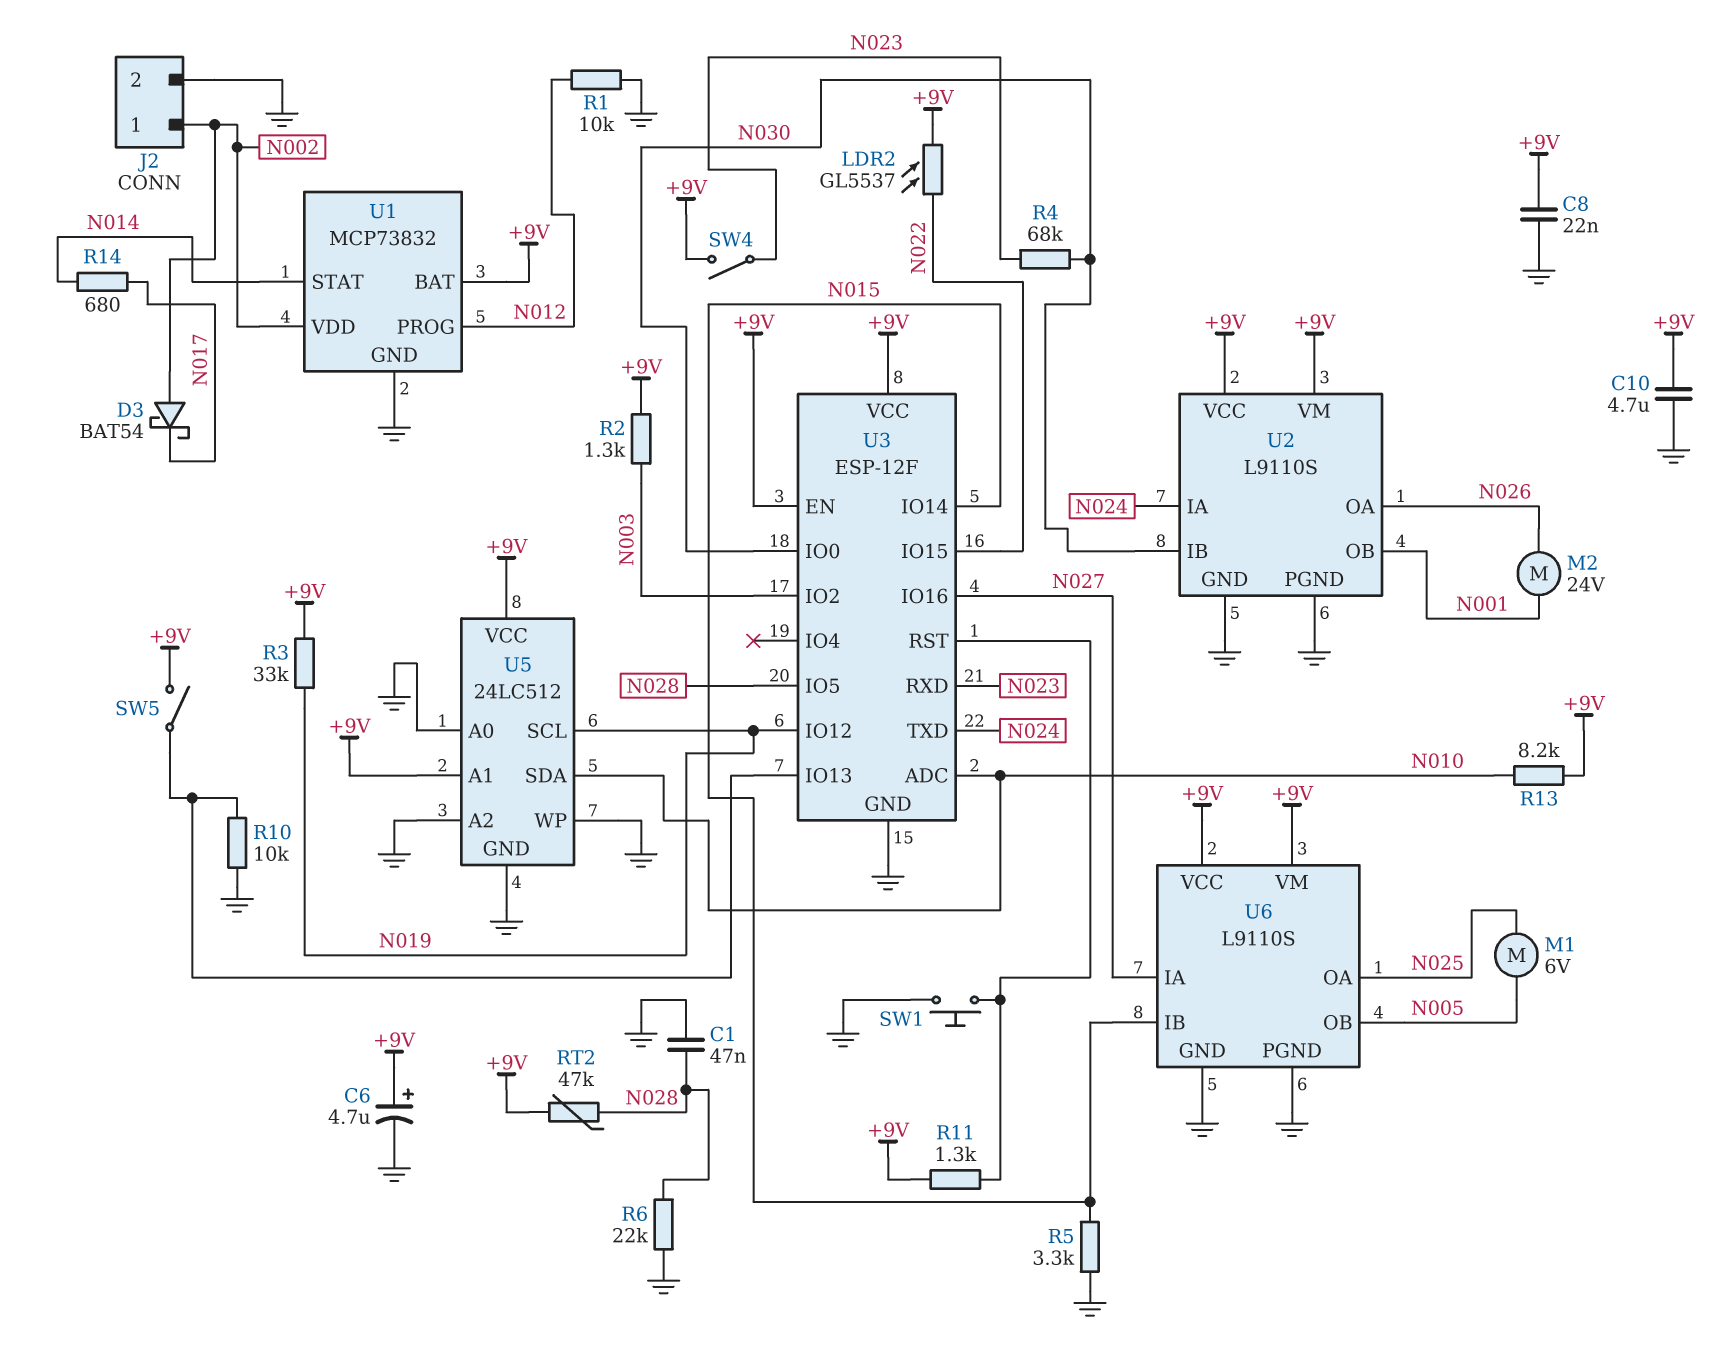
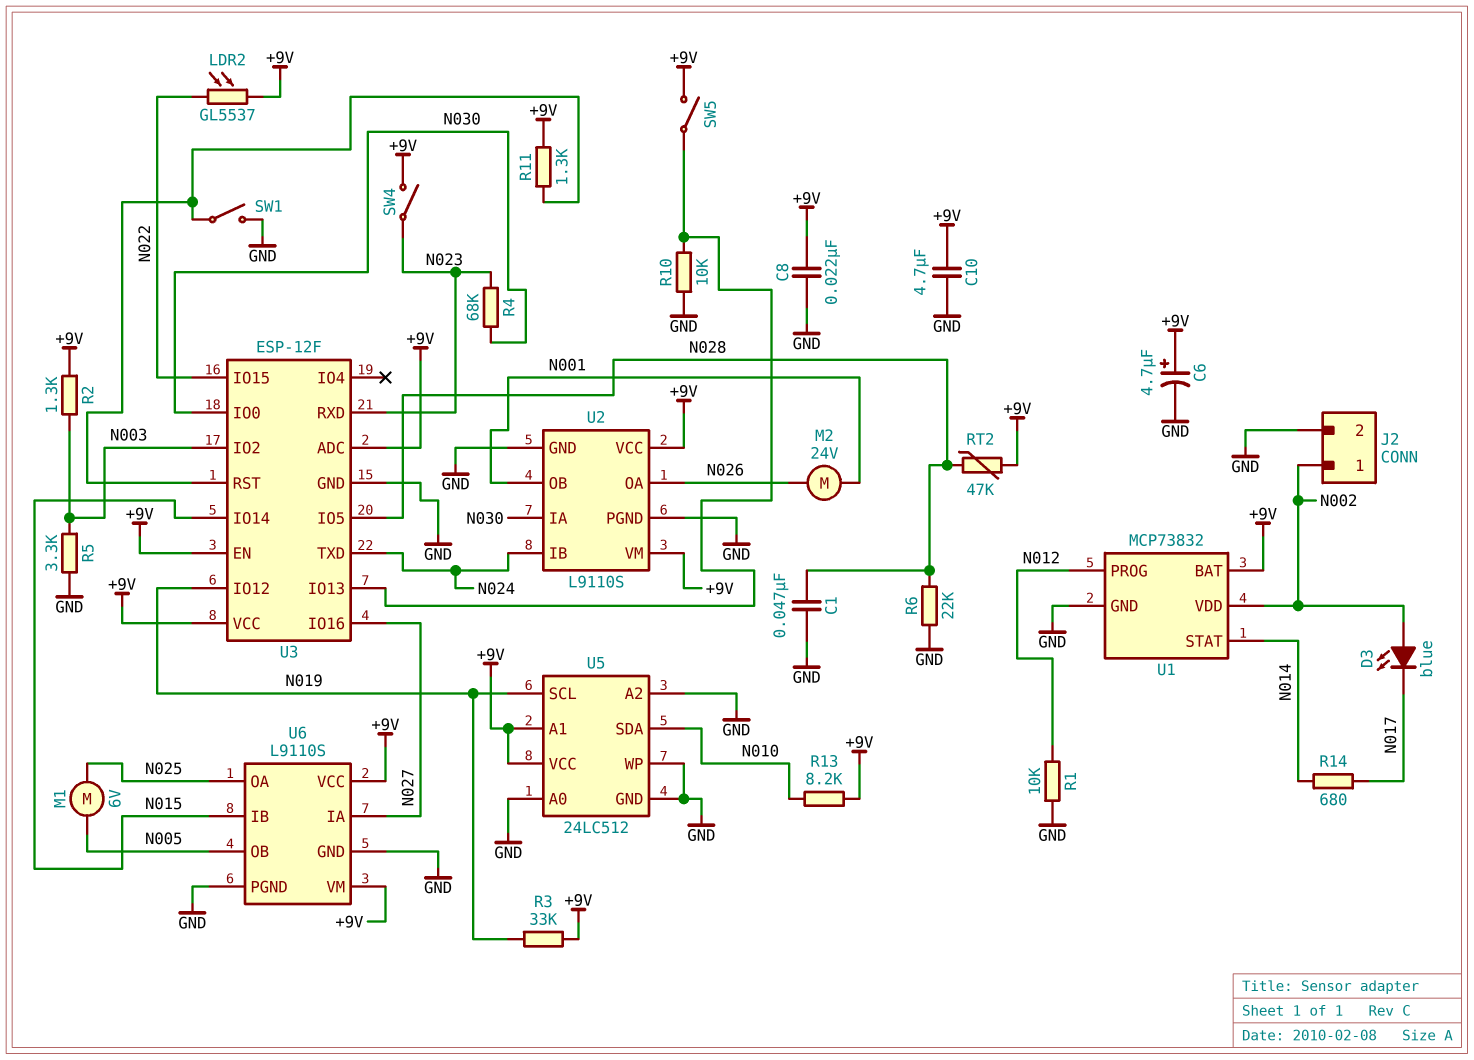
D3: schottky BAT54 (A N002, K N017) -> LED blue (A N002, K N017)
R5: 3.3k (GND, N015) -> 3.3k (GND, N003)
SW1: button (GND, U3/RST) -> switch (GND, U3/RST)
U2 pin IA: N024 -> N030
U2 pin IB: N030 -> N024
U3 pin ADC: N010 -> +9V

